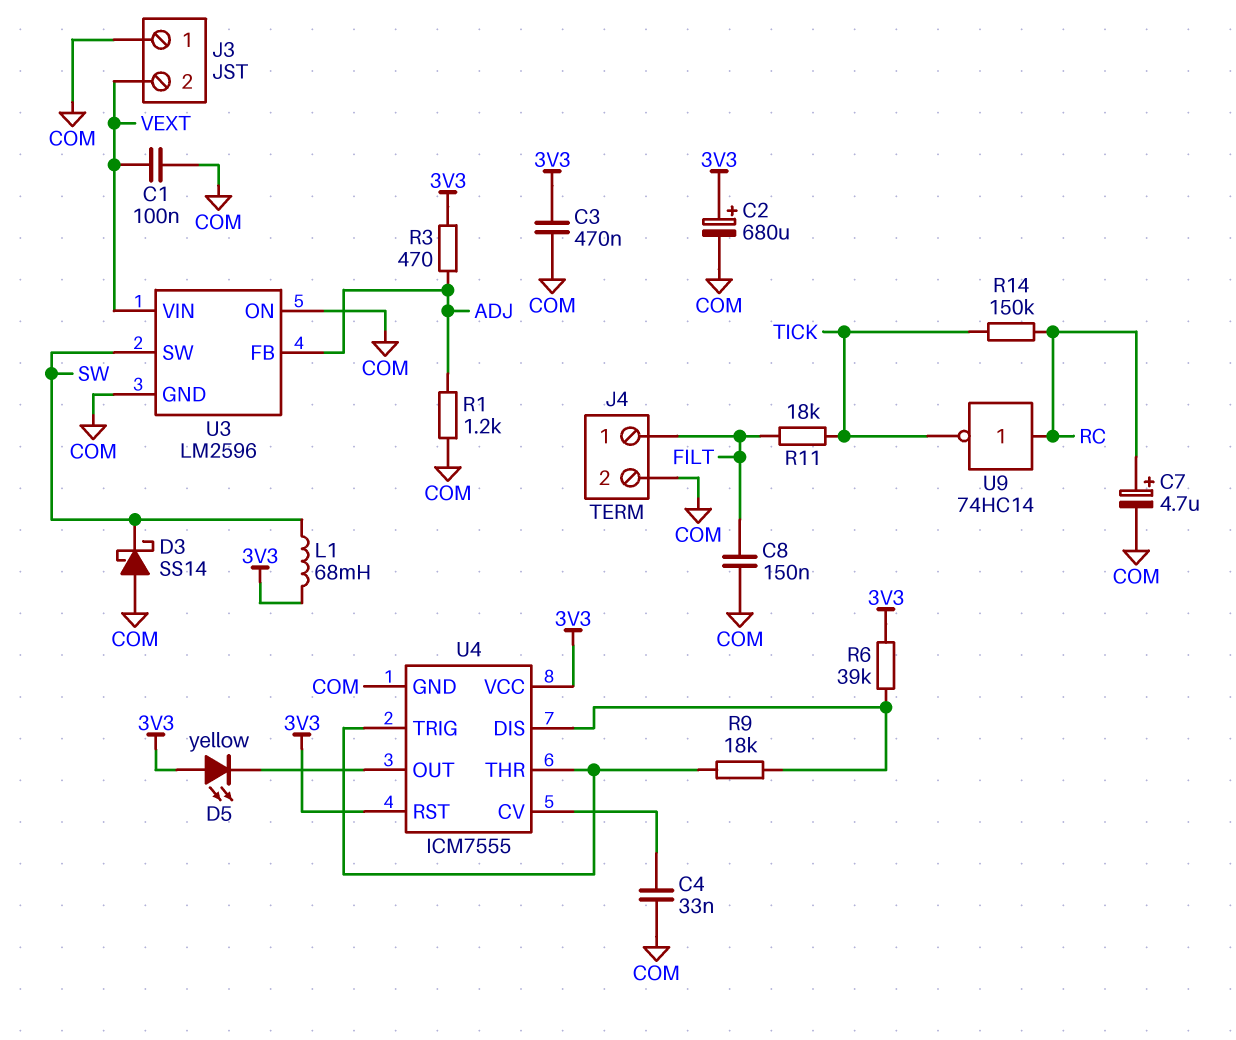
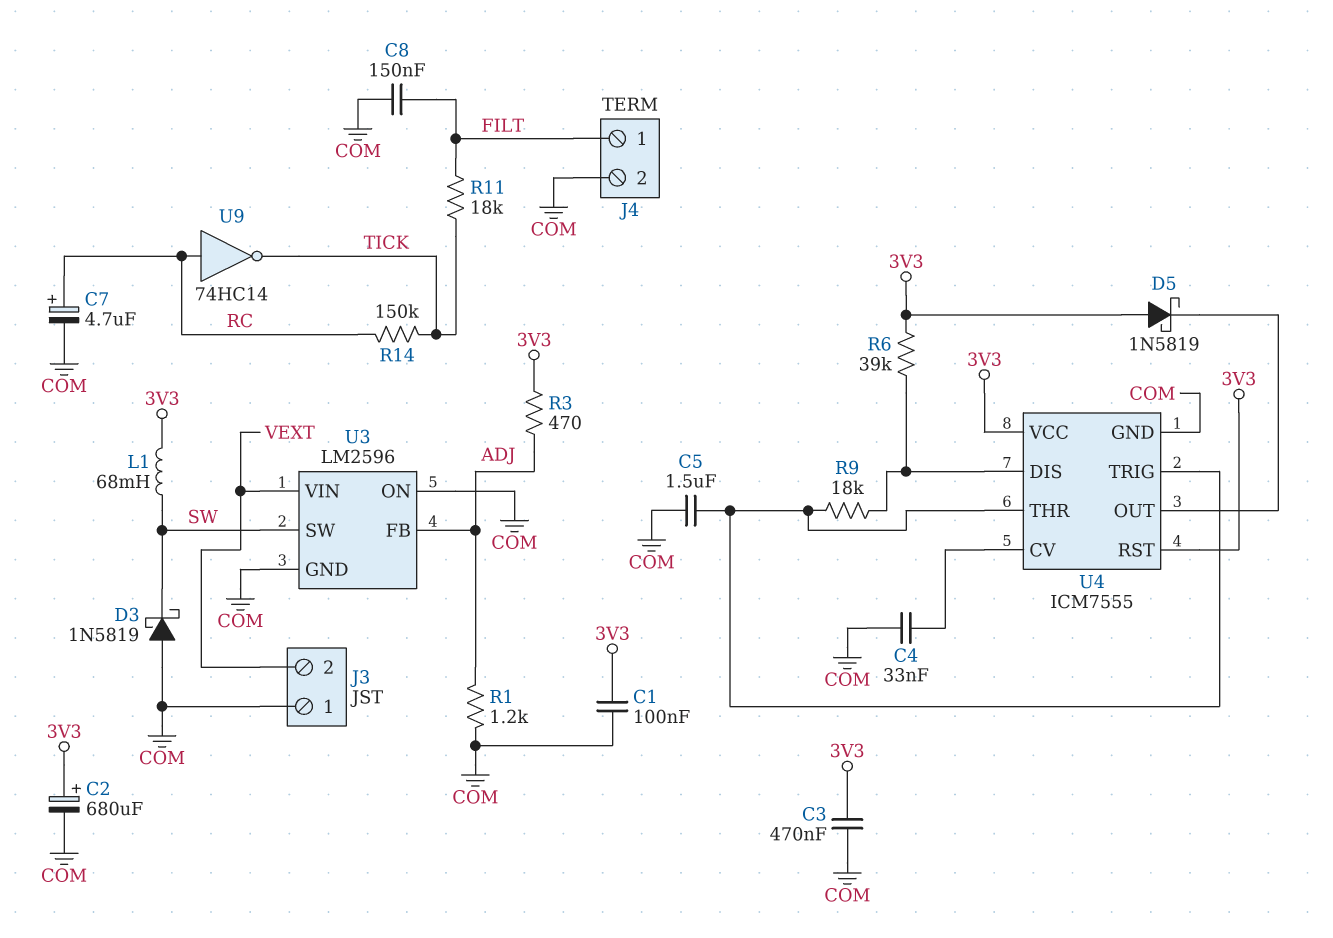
C1: 100nF (COM, VEXT) -> 100nF (3V3, COM)
C5: none -> 1.5uF (COM, U4/THR)
D3: schottky SS14 (A COM, K SW) -> schottky 1N5819 (A COM, K SW)
D5: LED yellow (A 3V3, K U4/OUT) -> schottky 1N5819 (A 3V3, K U4/OUT)

